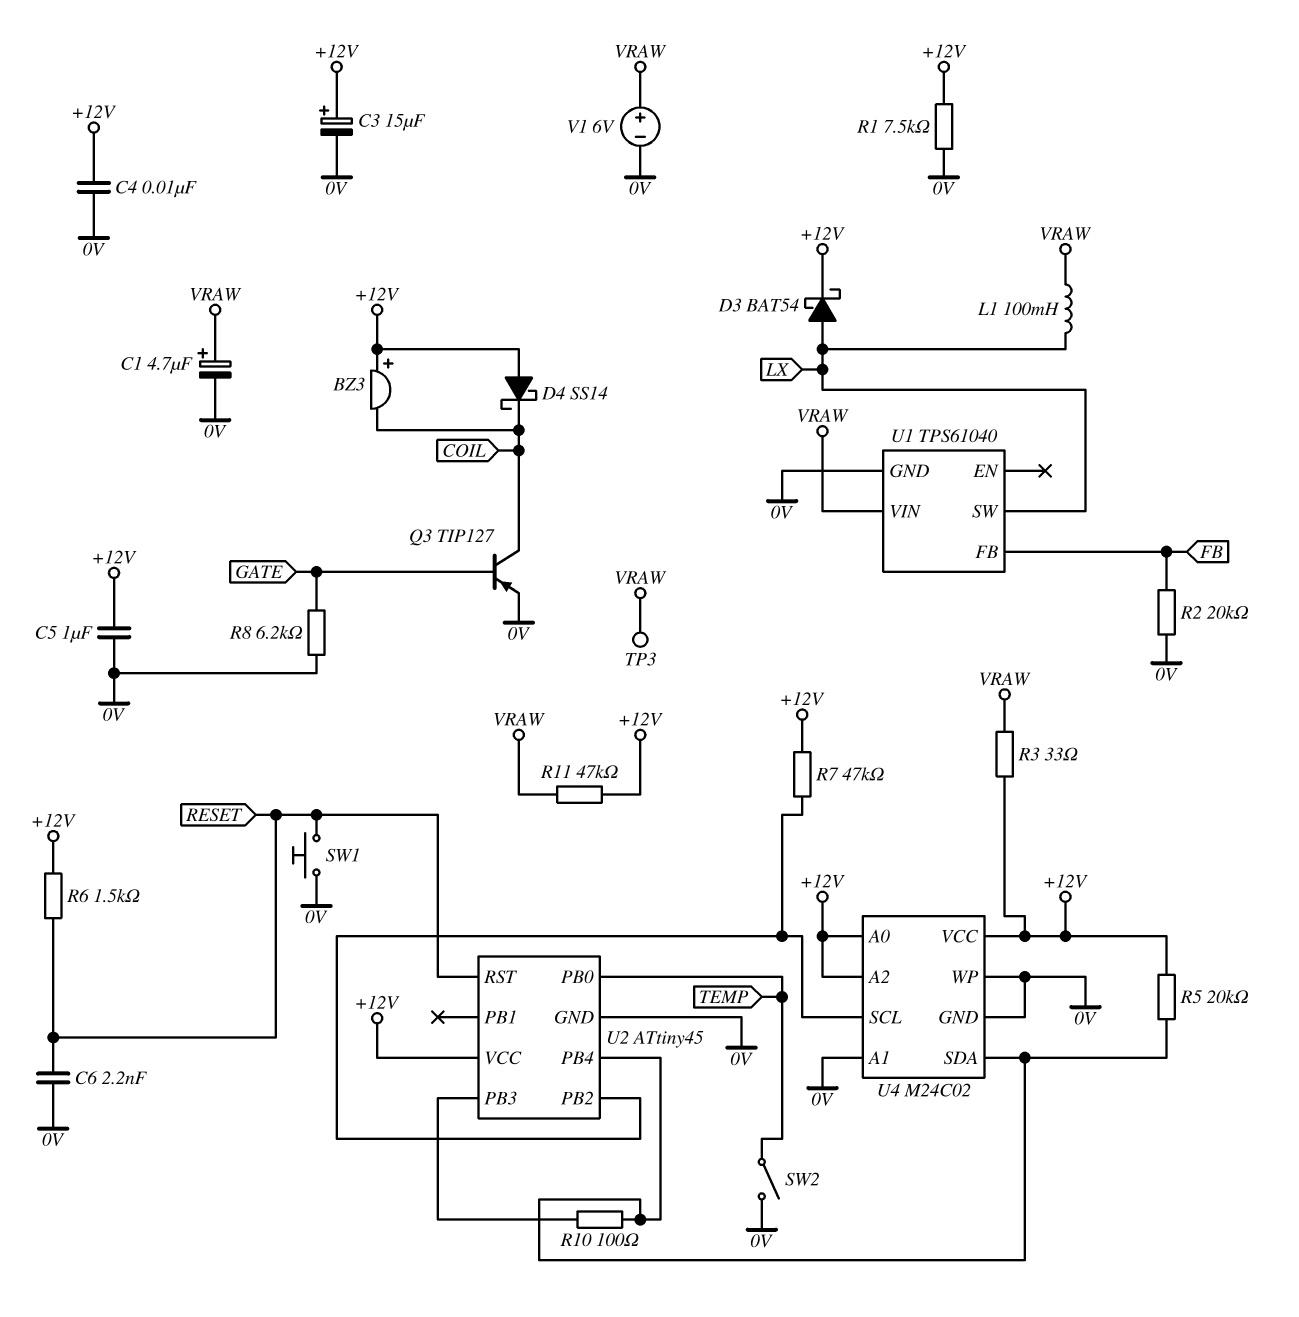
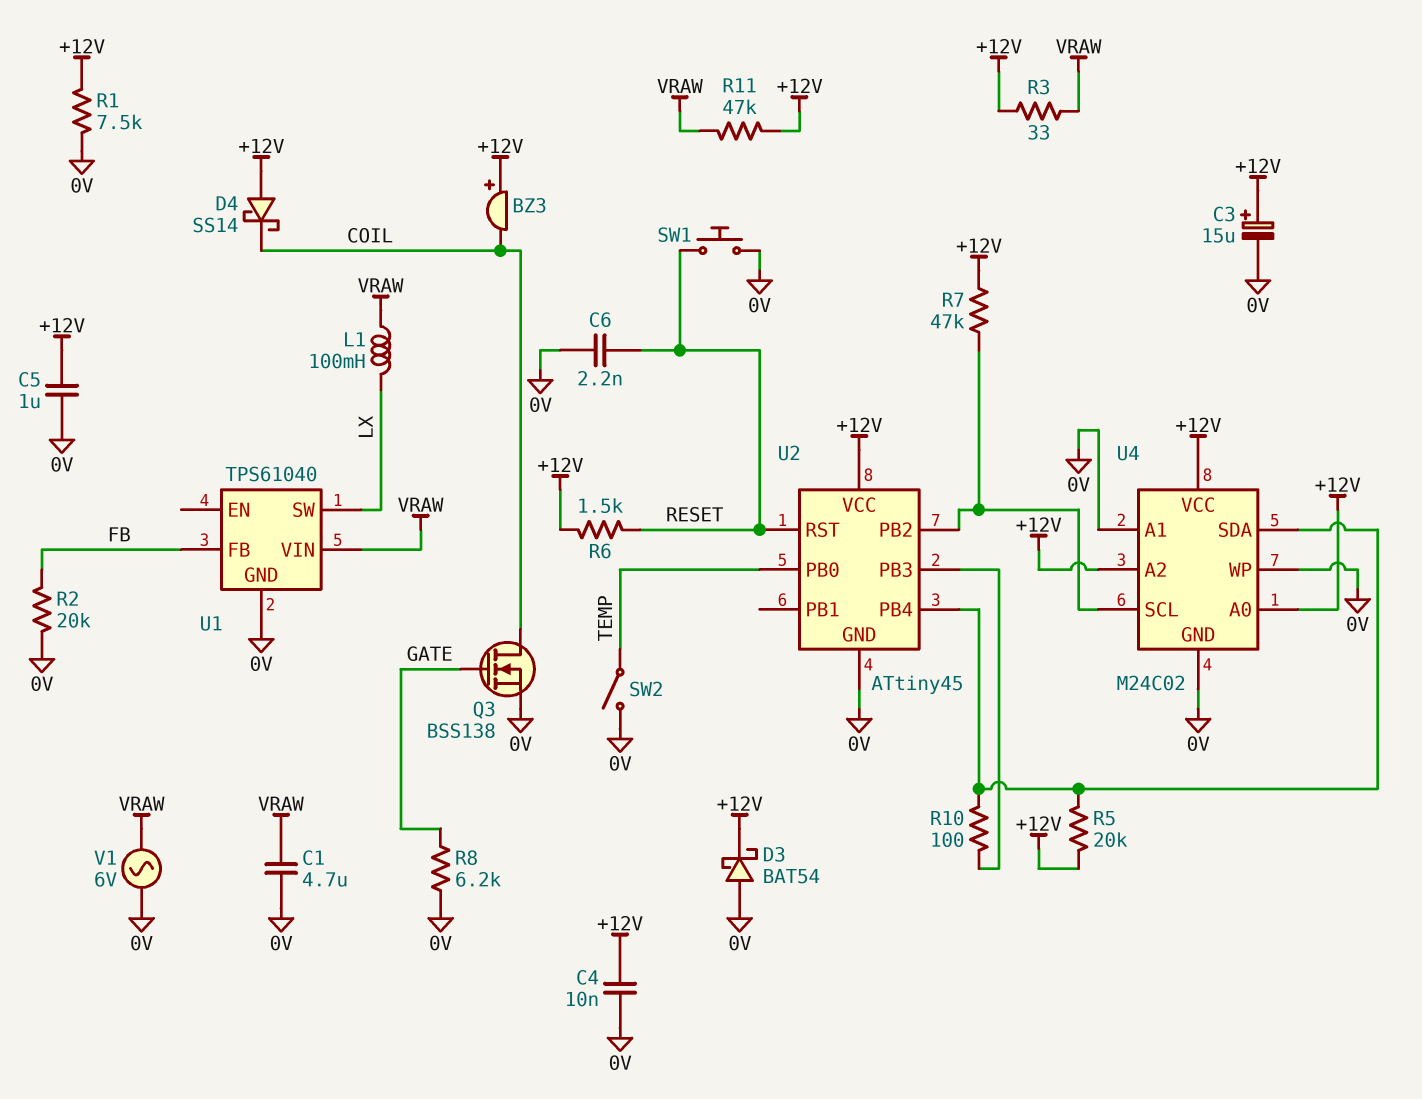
C1: 4.7uF (plus VRAW, minus 0V) -> 4.7uF (0V, VRAW)
D3: schottky BAT54 (A LX, K +12V) -> schottky BAT54 (A 0V, K +12V)
Q3: PNP TIP127 (B GATE, C COIL, E 0V) -> NMOS BSS138 (G GATE, D COIL, S 0V)
TP3: test point (VRAW) -> none
V1: 6V (plus VRAW, minus 0V) -> AC 6V (0V, VRAW)

